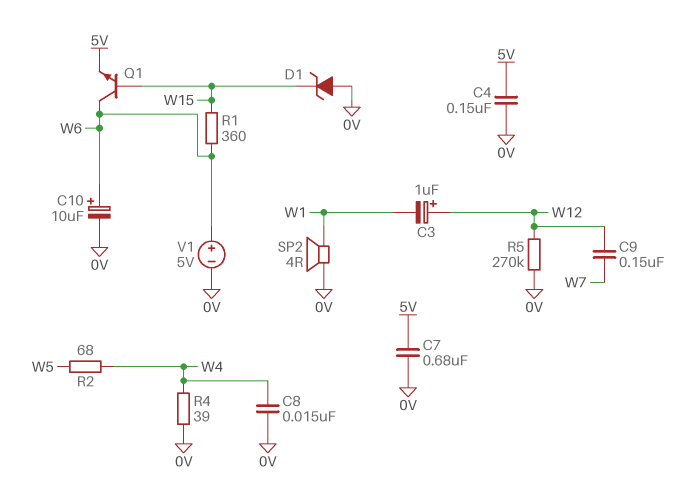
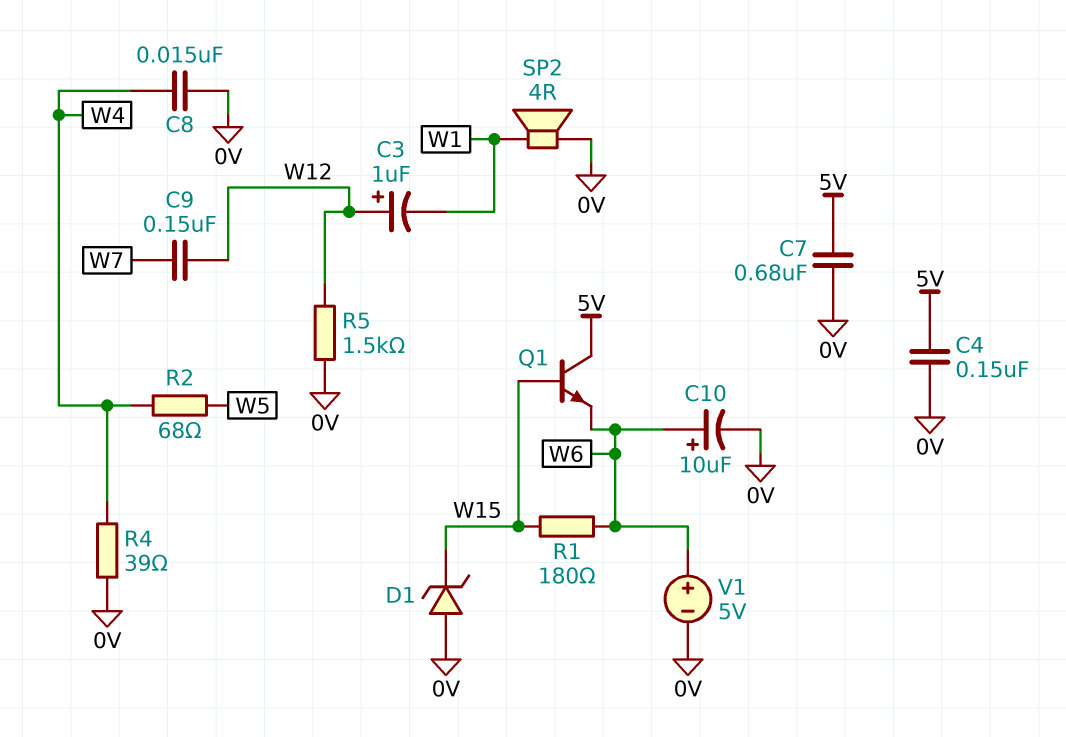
Q1: NPN (B W15, C W6, E 5V) -> NPN (B W15, C 5V, E W6)
R1: 360 (W6, W15) -> 180 (W6, W15)
R5: 270k (0V, W12) -> 1.5k (0V, W12)

